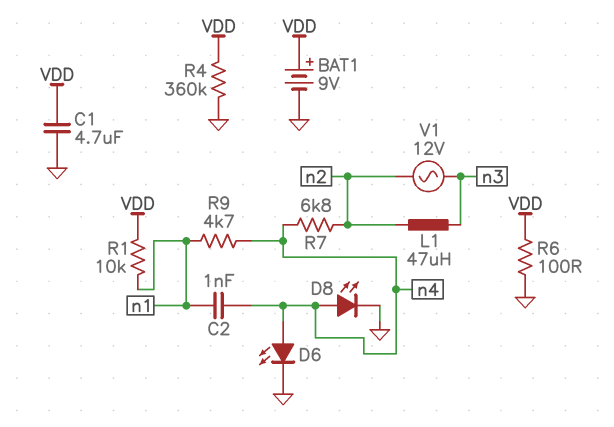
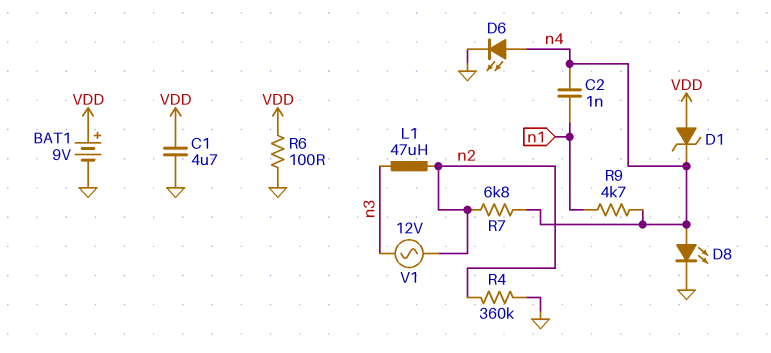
D1: none -> zener (A VDD, K n4)
R1: 10k (VDD, n1) -> none
R4: 360k (GND, VDD) -> 360k (GND, n2)

